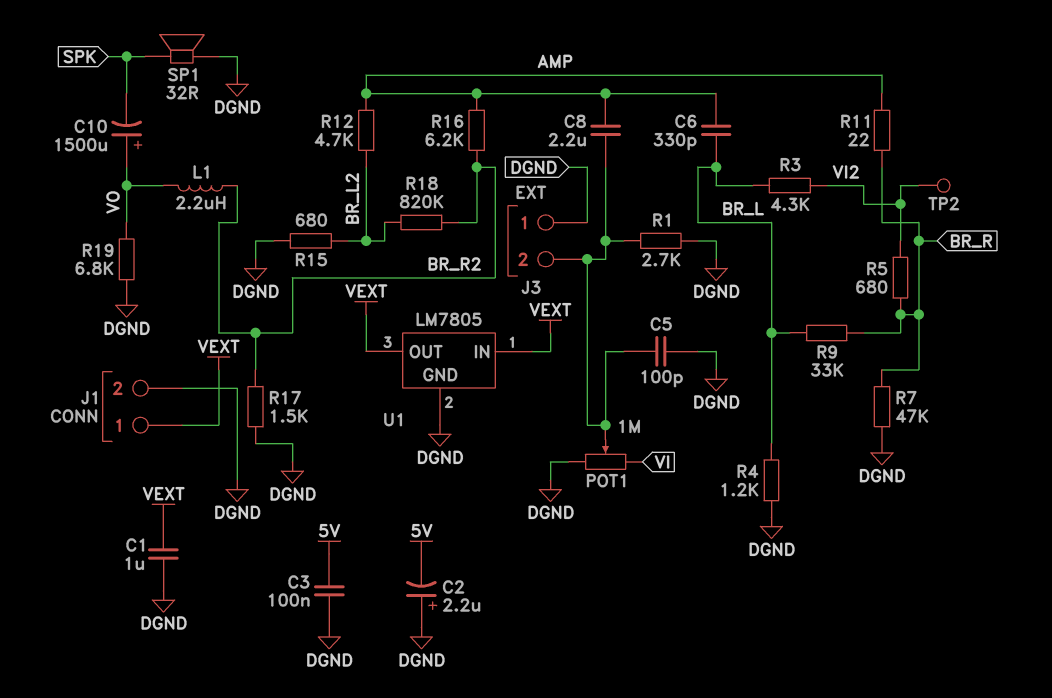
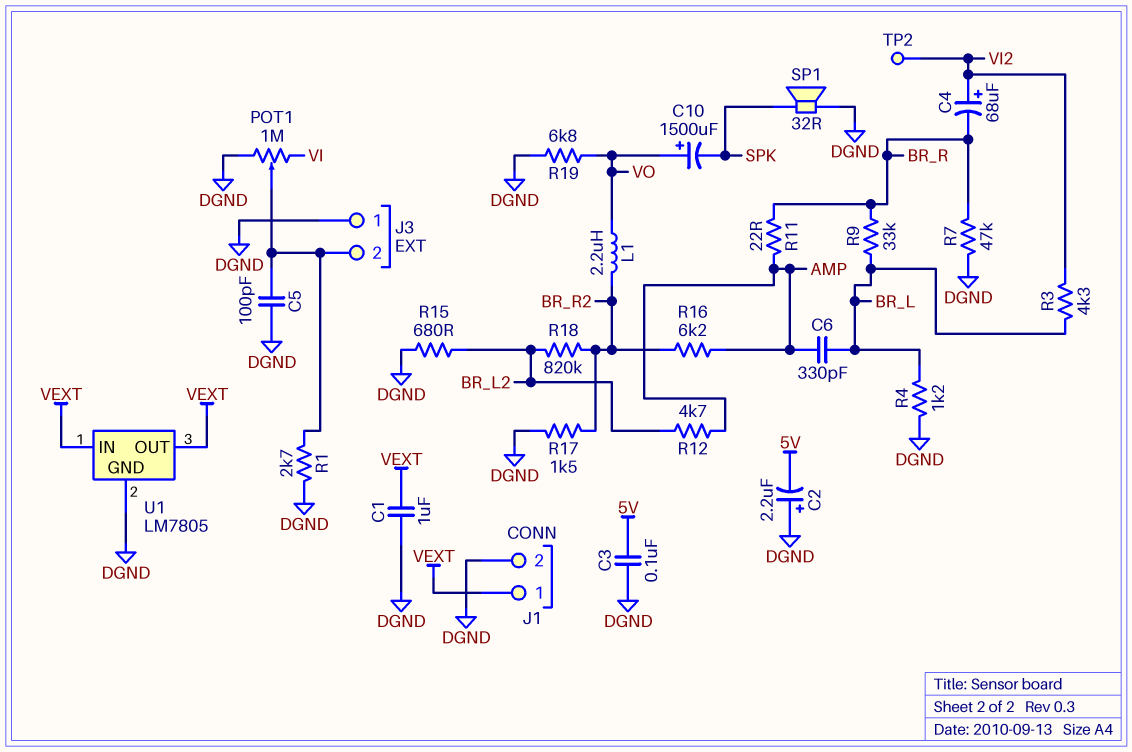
C4: none -> 68uF (plus VI2, minus BR_R)
C8: 2.2uF (AMP, J3/2) -> none
R5: 680 (BR_R, VI2) -> none

